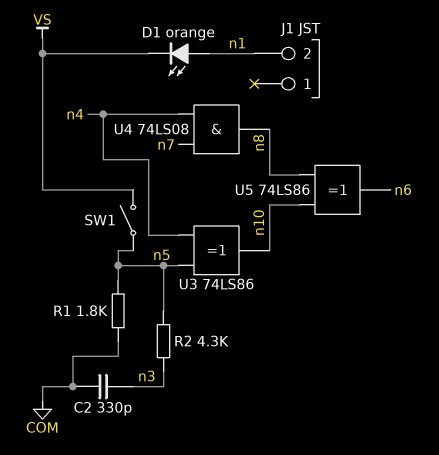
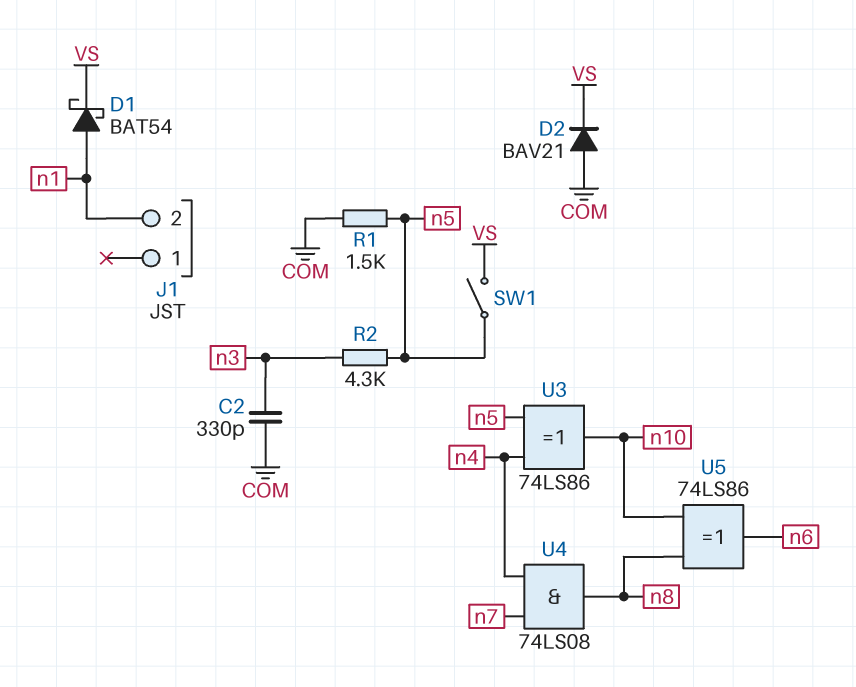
D1: LED orange (A n1, K VS) -> schottky BAT54 (A n1, K VS)
D2: none -> diode BAV21 (A COM, K VS)
R1: 1.8k (COM, n5) -> 1.5k (COM, n5)

